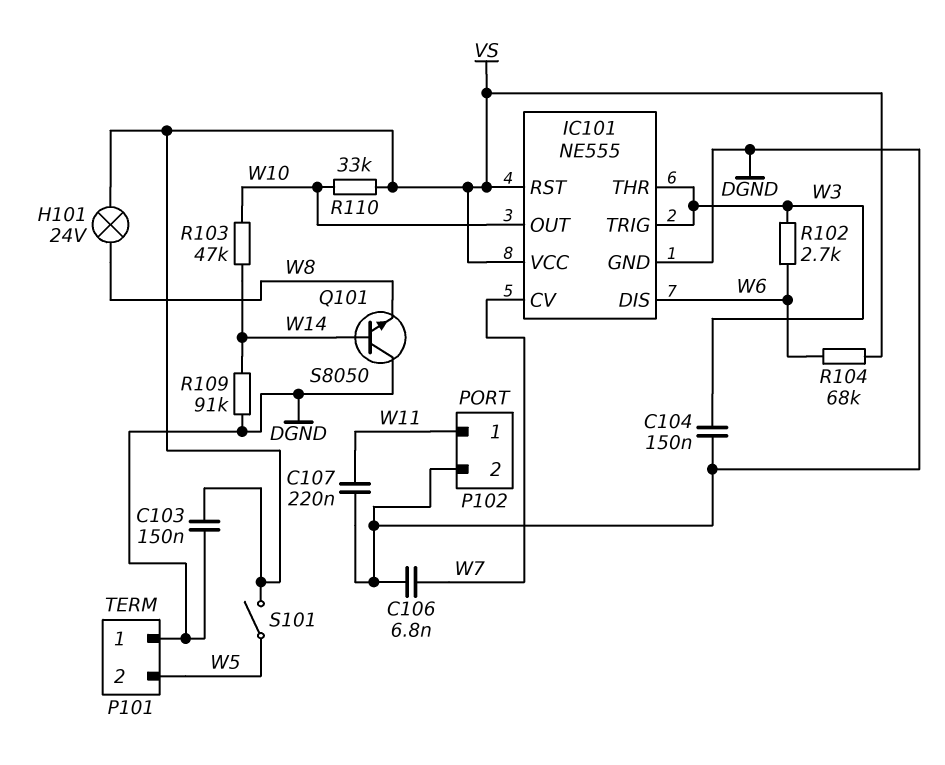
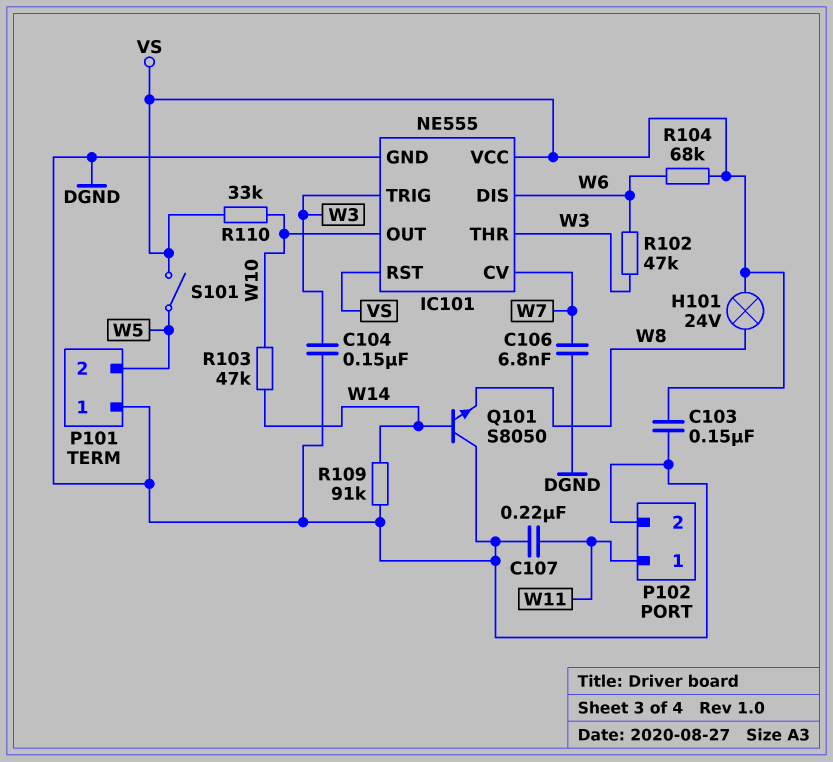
R102: 2.7k (W3, W6) -> 47k (W3, W6)

